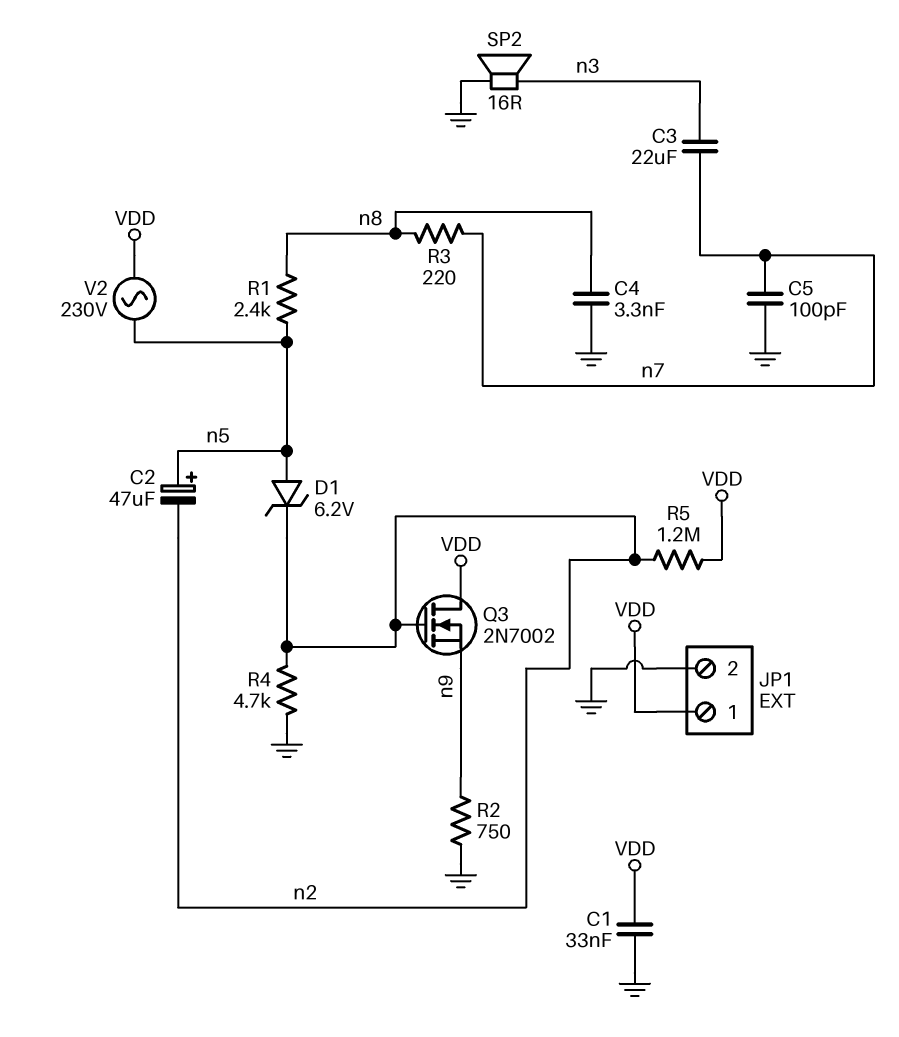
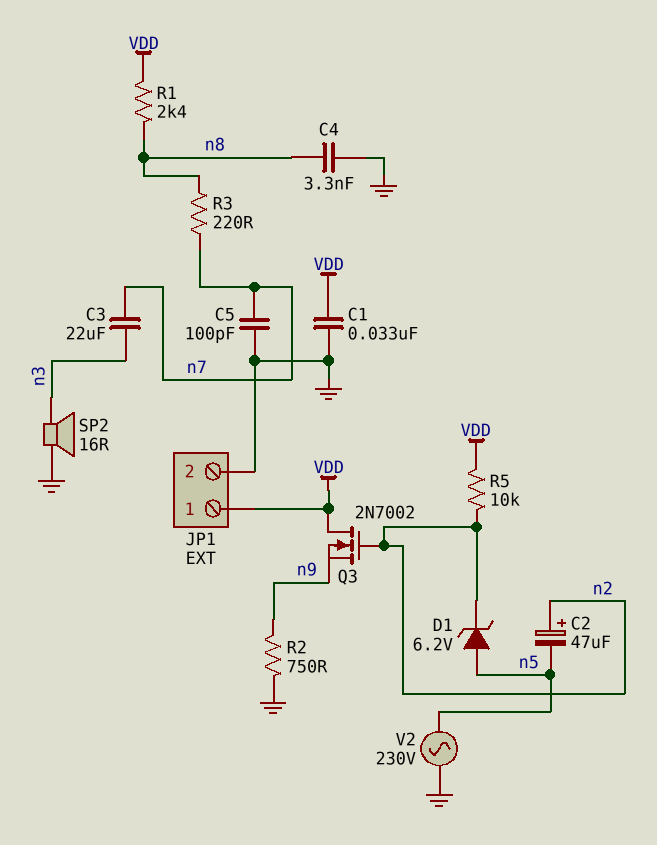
C2: 47uF (plus n5, minus n2) -> 47uF (plus n2, minus n5)
R1: 2.4k (n5, n8) -> 2.4k (VDD, n8)
R4: 4.7k (GND, n2) -> none
R5: 1.2M (VDD, n2) -> 10k (VDD, n2)
V2: AC 230V (VDD, n5) -> AC 230V (GND, n5)

